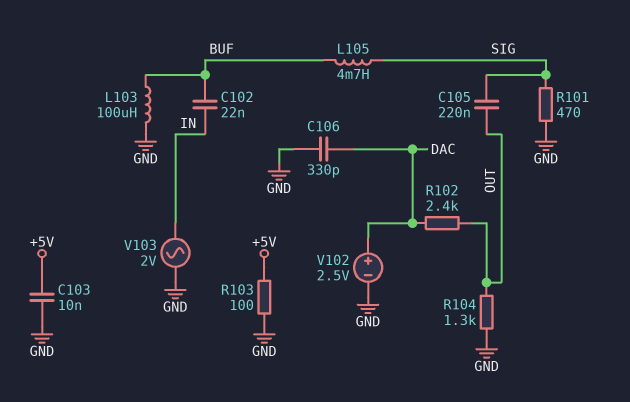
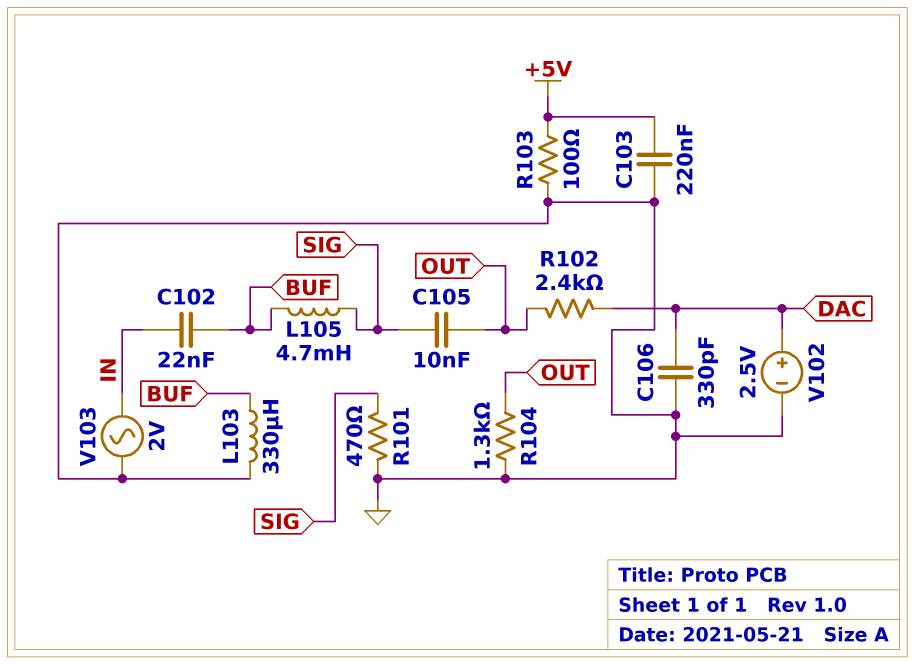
C103: 10nF (+5V, GND) -> 220nF (+5V, GND)
C105: 220nF (OUT, SIG) -> 10nF (OUT, SIG)
L103: 100uH (BUF, GND) -> 330uH (BUF, GND)

